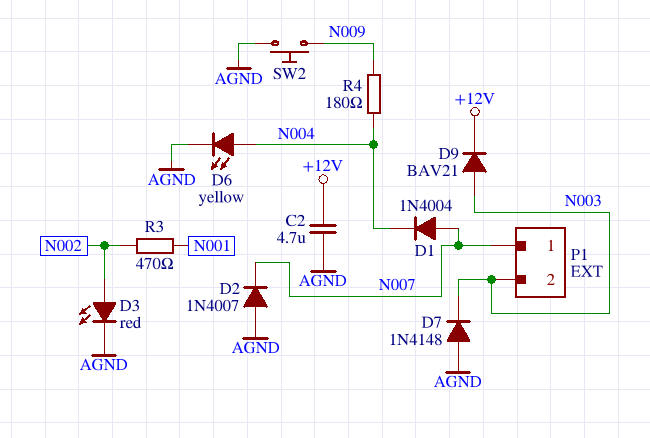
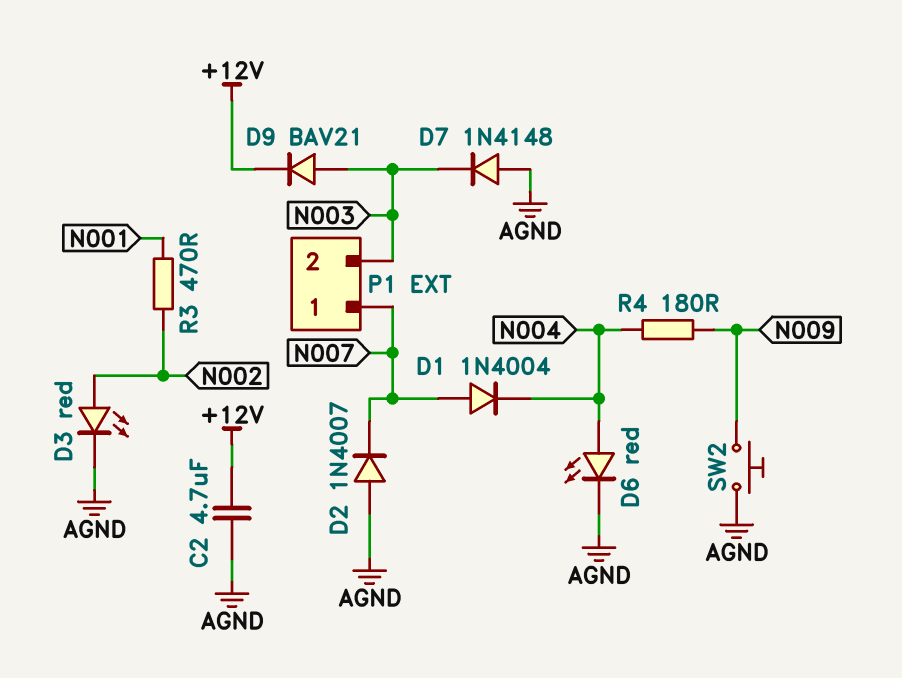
D6: LED yellow (A N004, K AGND) -> LED red (A N004, K AGND)

